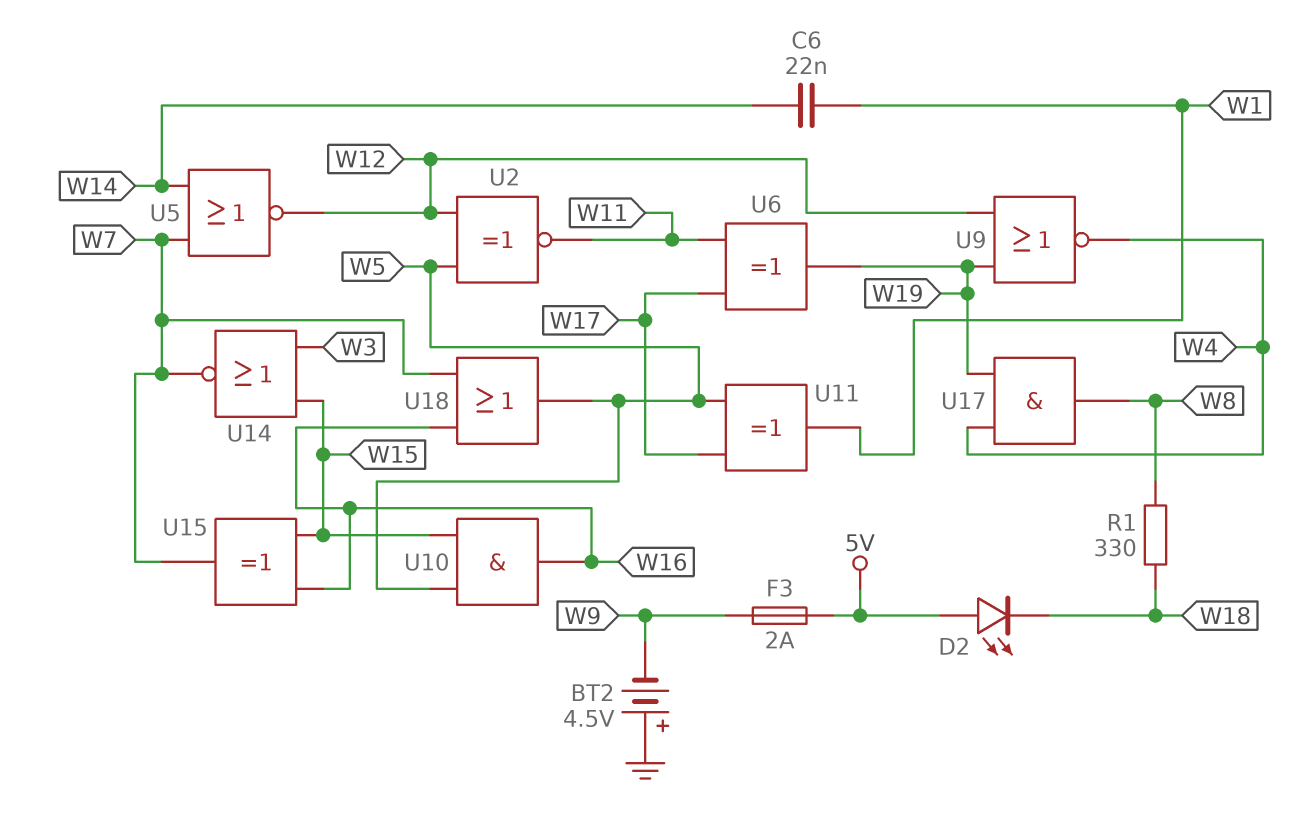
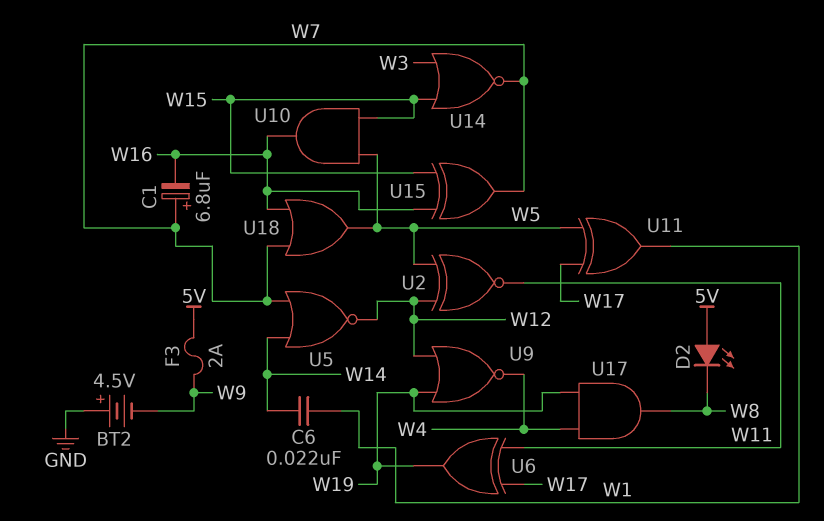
C1: none -> 6.8uF (plus W7, minus W16)
D2: LED (A 5V, K W18) -> LED (A 5V, K W8)
R1: 330 (W8, W18) -> none

